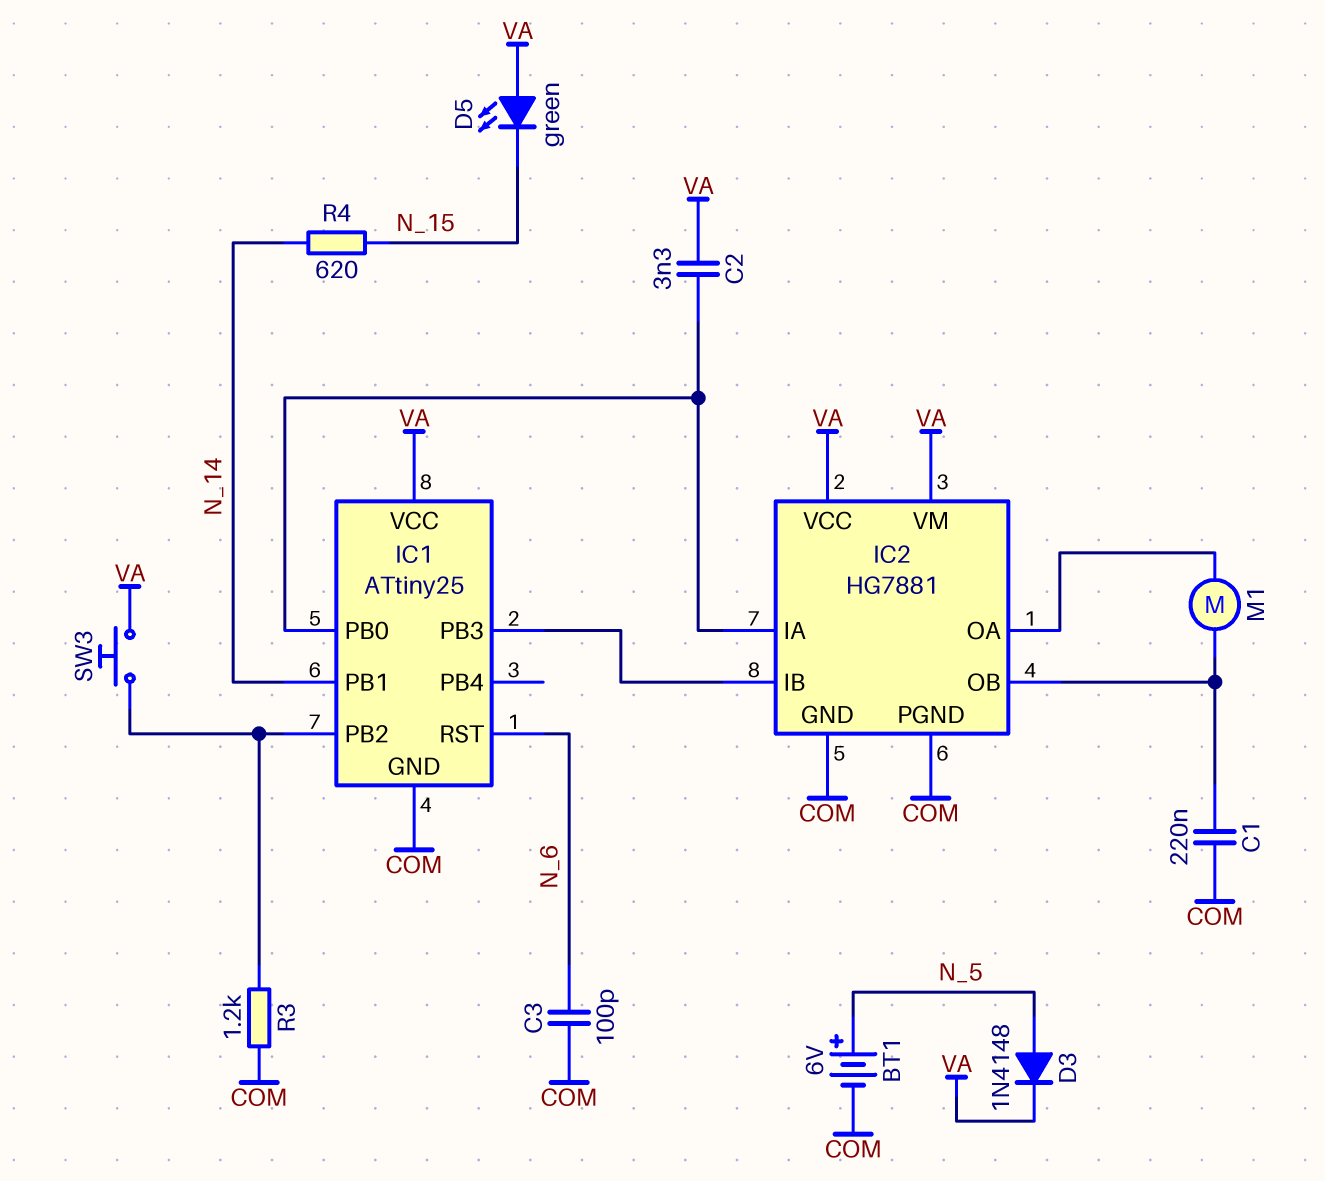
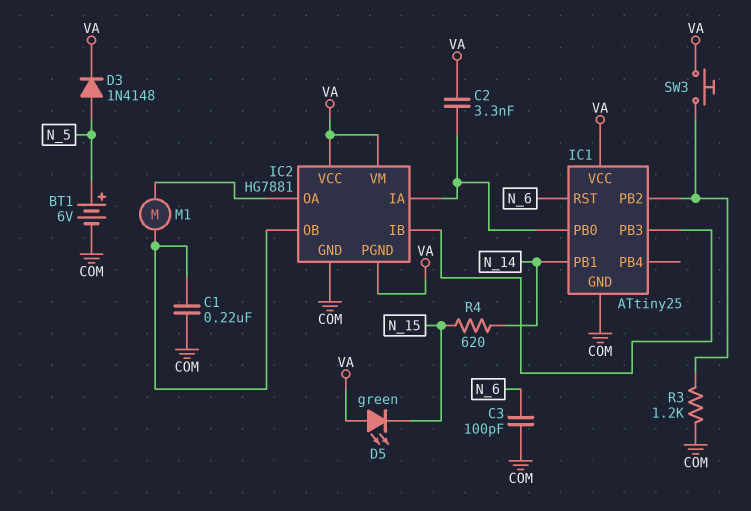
IC2 pin PGND: COM -> VA

